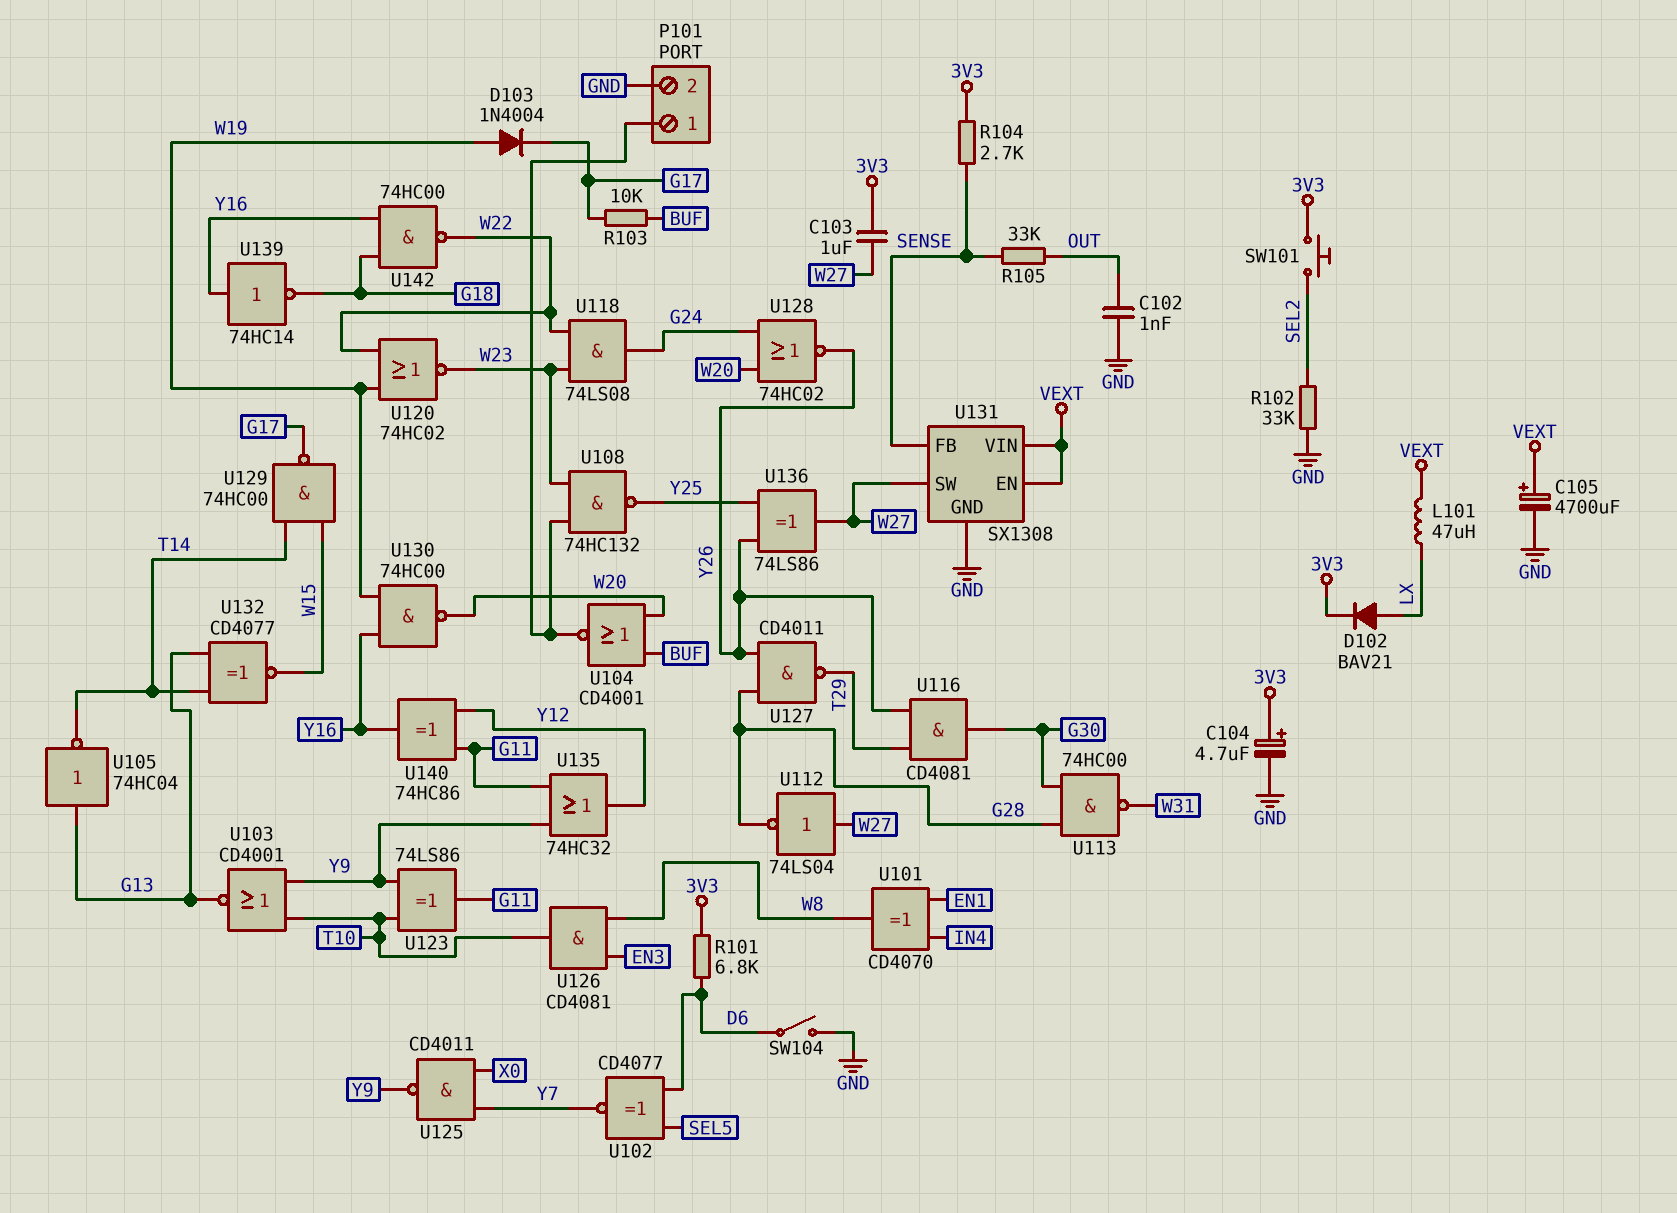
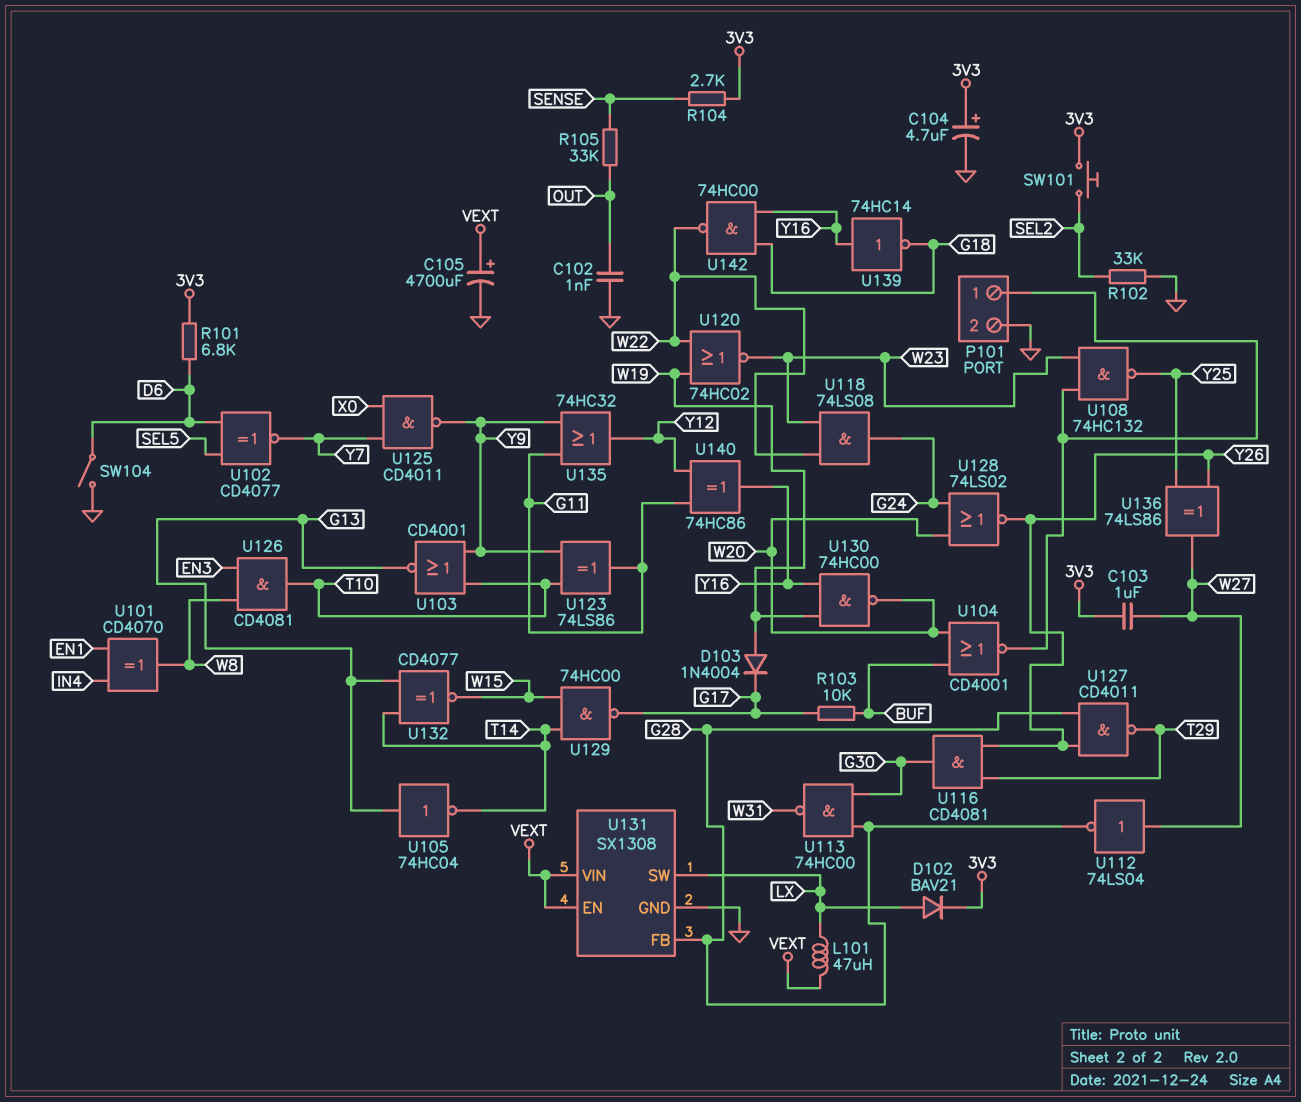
U128: NOR 74HC02 (in G24, in W20, out Y26) -> NOR 74LS02 (in G24, in W20, out Y26)
U131 pin FB: SENSE -> G28
U131 pin SW: W27 -> LX

